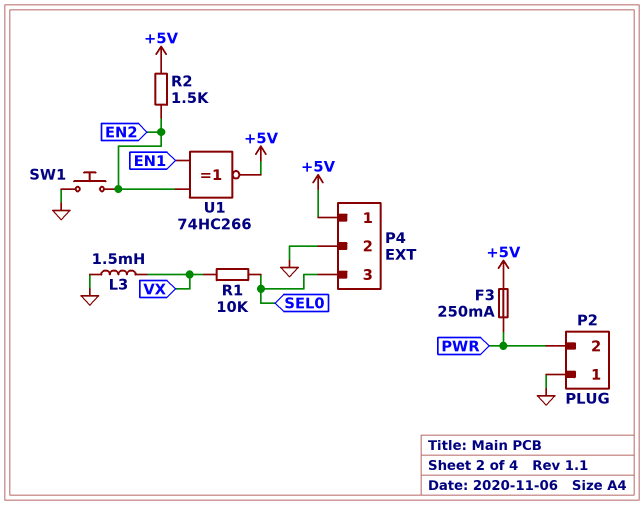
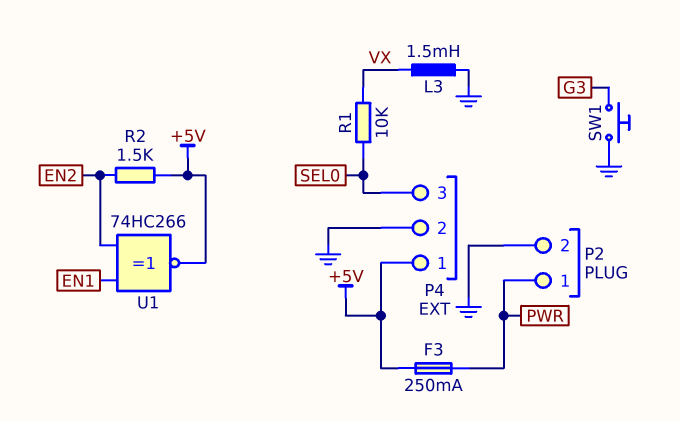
P2 pin 1: GND -> PWR
P2 pin 2: PWR -> GND
SW1: button (EN2, GND) -> button (G3, GND)

